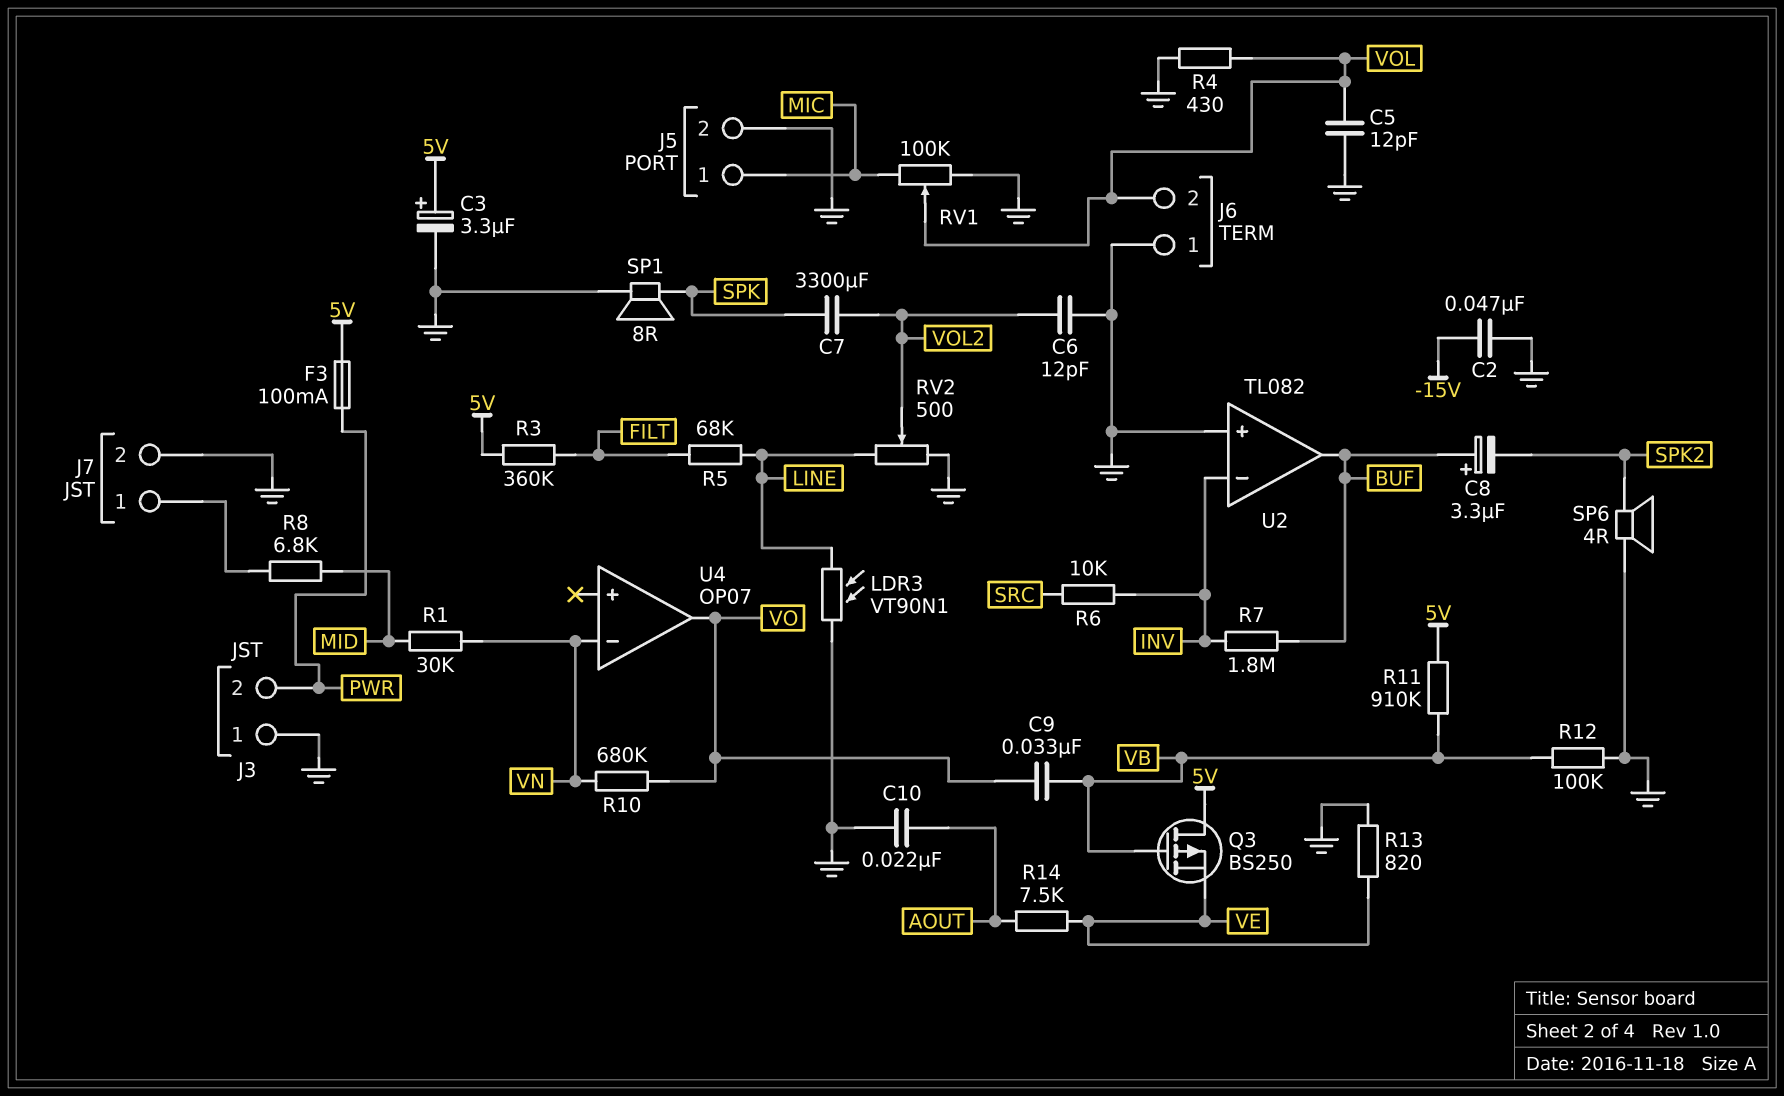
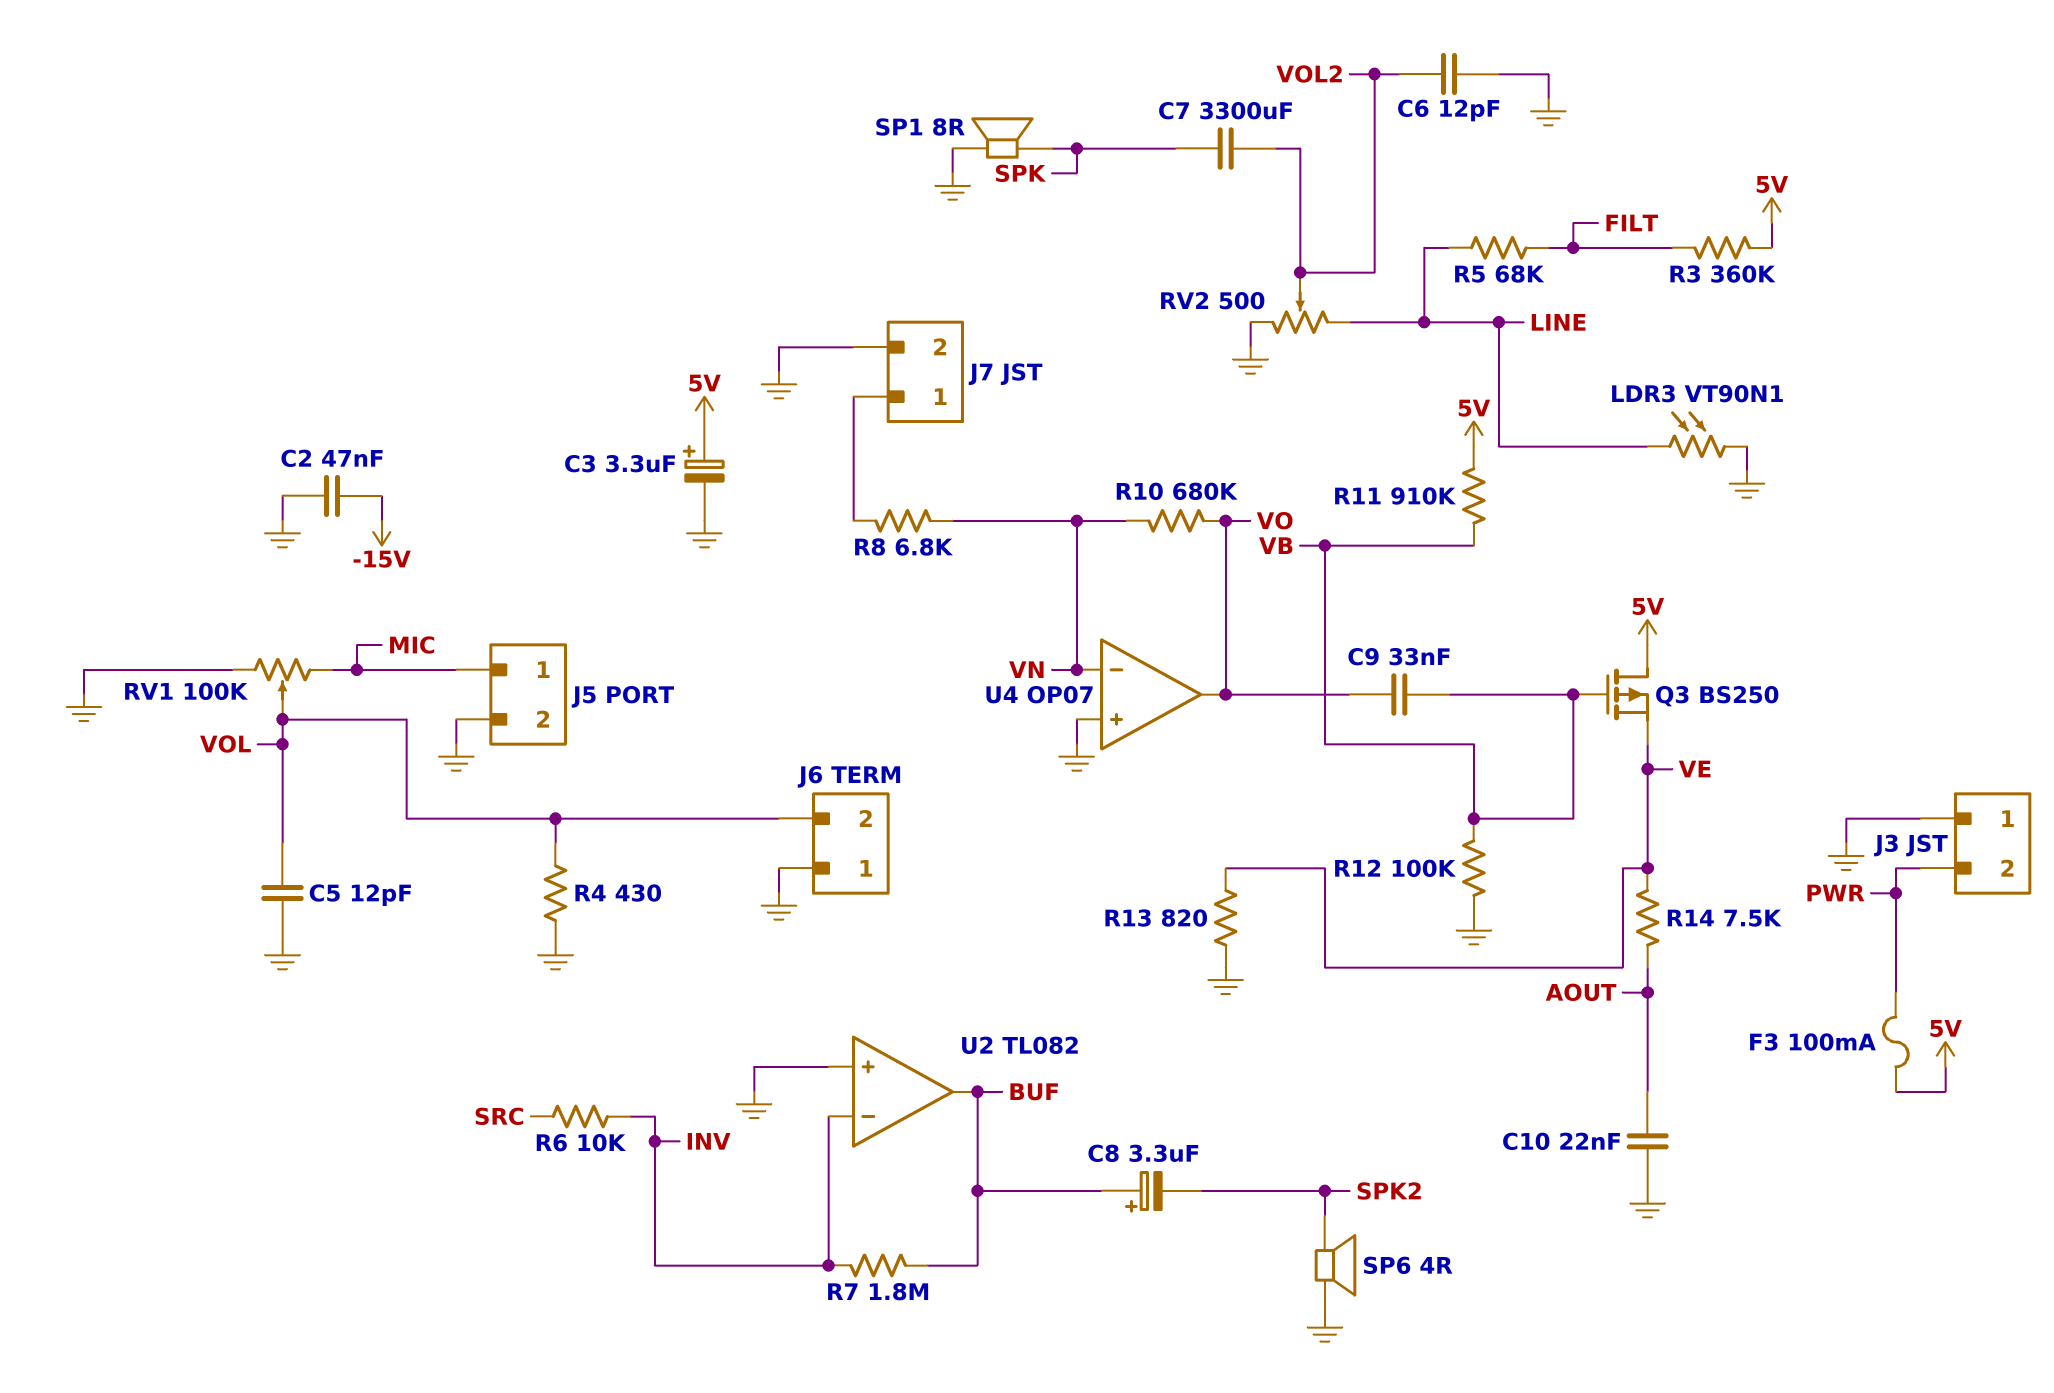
R1: 30k (MID, VN) -> none
R8: 6.8k (J7/1, MID) -> 6.8k (J7/1, VN)
U4 pin in+: none -> GND

